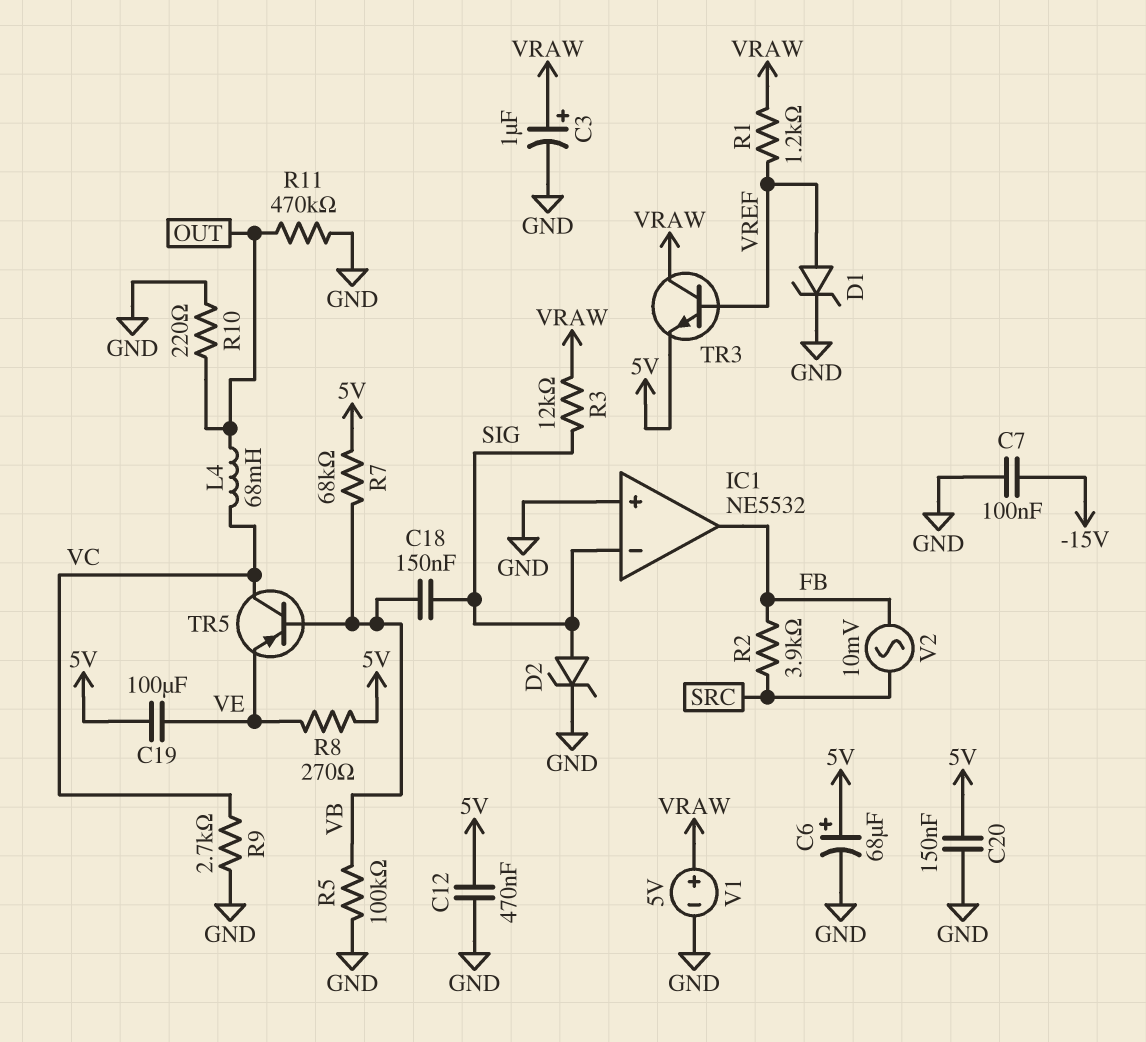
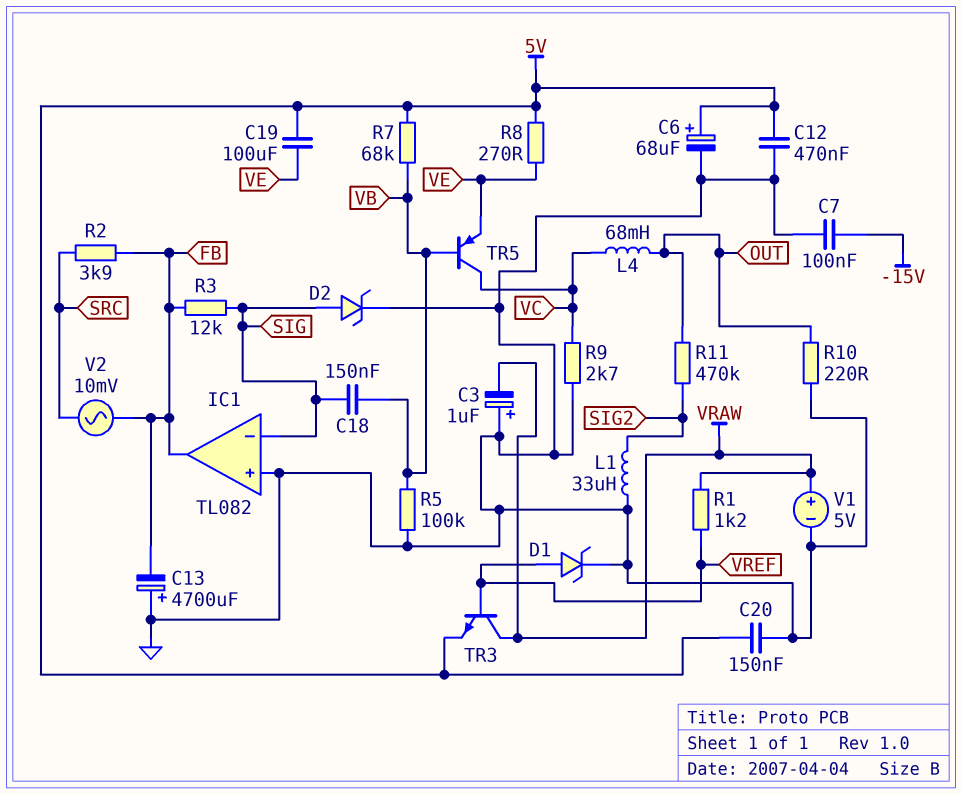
C3: 1uF (plus VRAW, minus GND) -> 1uF (plus GND, minus VRAW)
C13: none -> 4700uF (plus GND, minus FB)
IC1: NE5532 -> TL082
L1: none -> 33uH (GND, SIG2)
R3: 12k (SIG, VRAW) -> 12k (FB, SIG)
R11: 470k (GND, OUT) -> 470k (OUT, SIG2)

